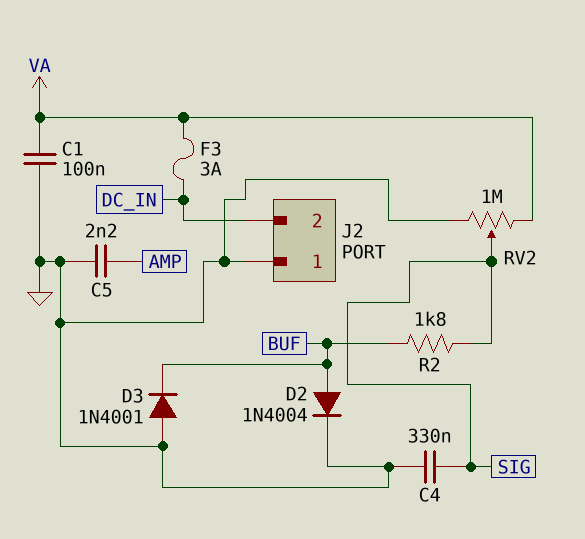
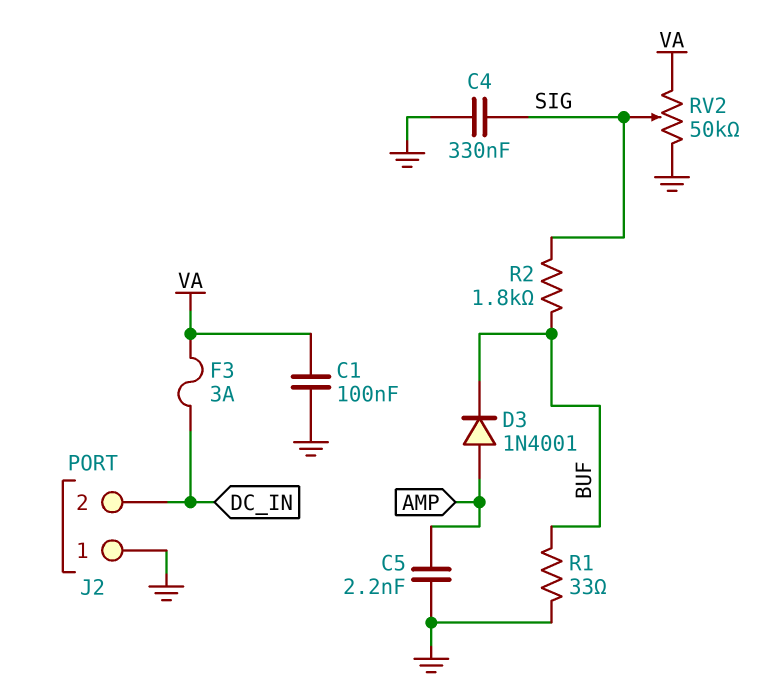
D2: diode 1N4004 (A BUF, K GND) -> none
D3: diode 1N4001 (A GND, K BUF) -> diode 1N4001 (A AMP, K BUF)
R1: none -> 33 (BUF, GND)
RV2: 1M (GND, VA, wiper SIG) -> 50k (GND, VA, wiper SIG)

